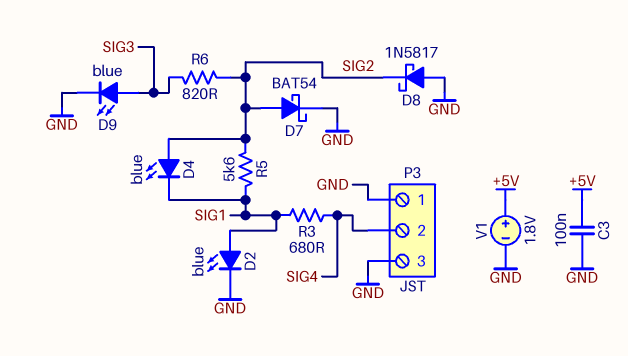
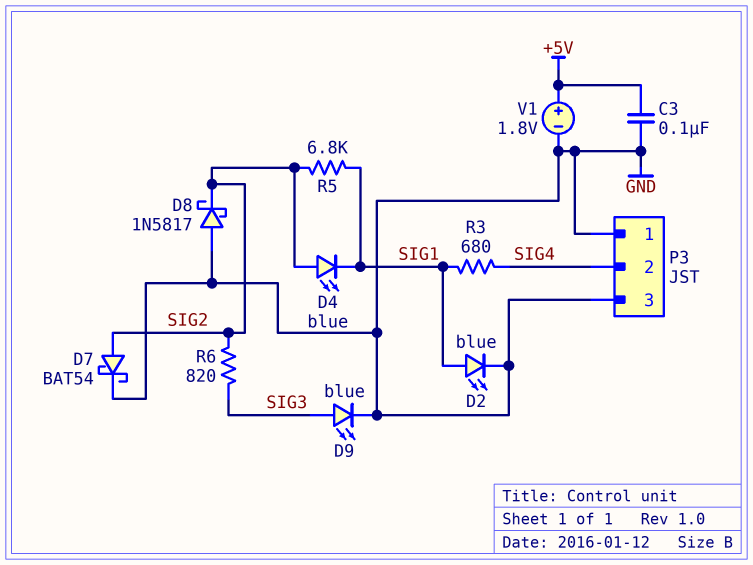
R5: 5.6k (SIG1, SIG2) -> 6.8k (SIG1, SIG2)

